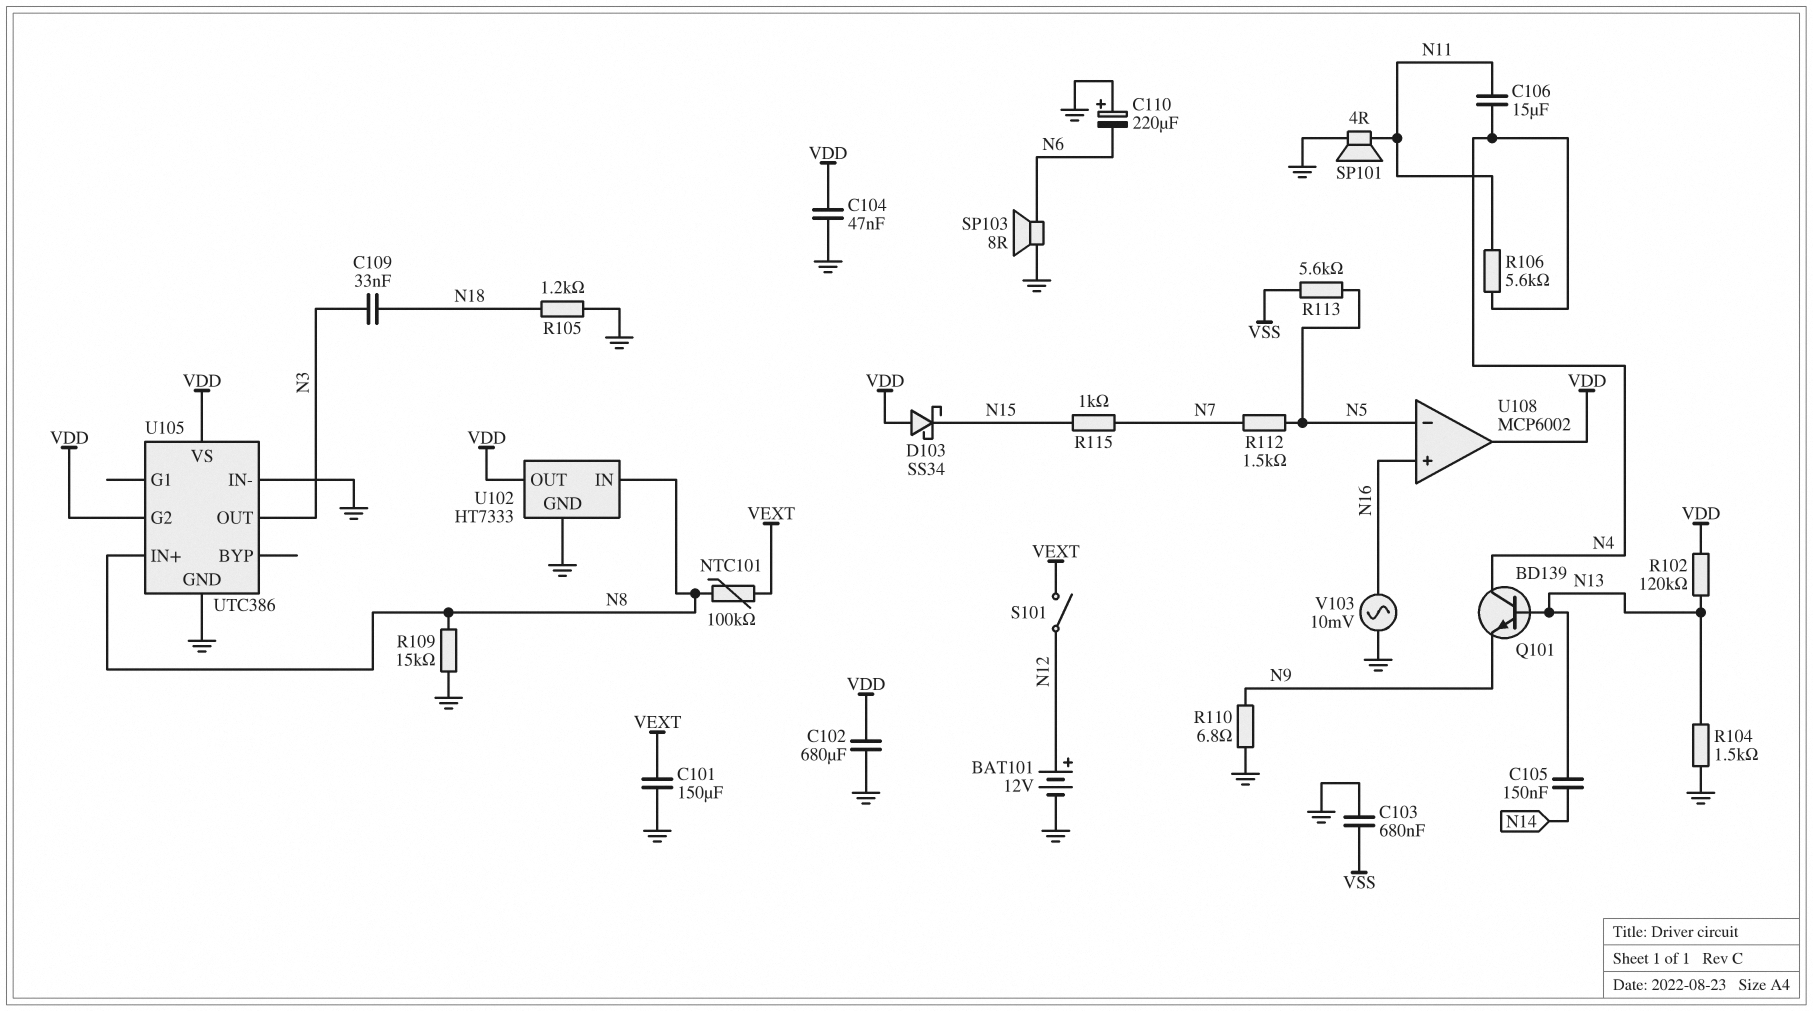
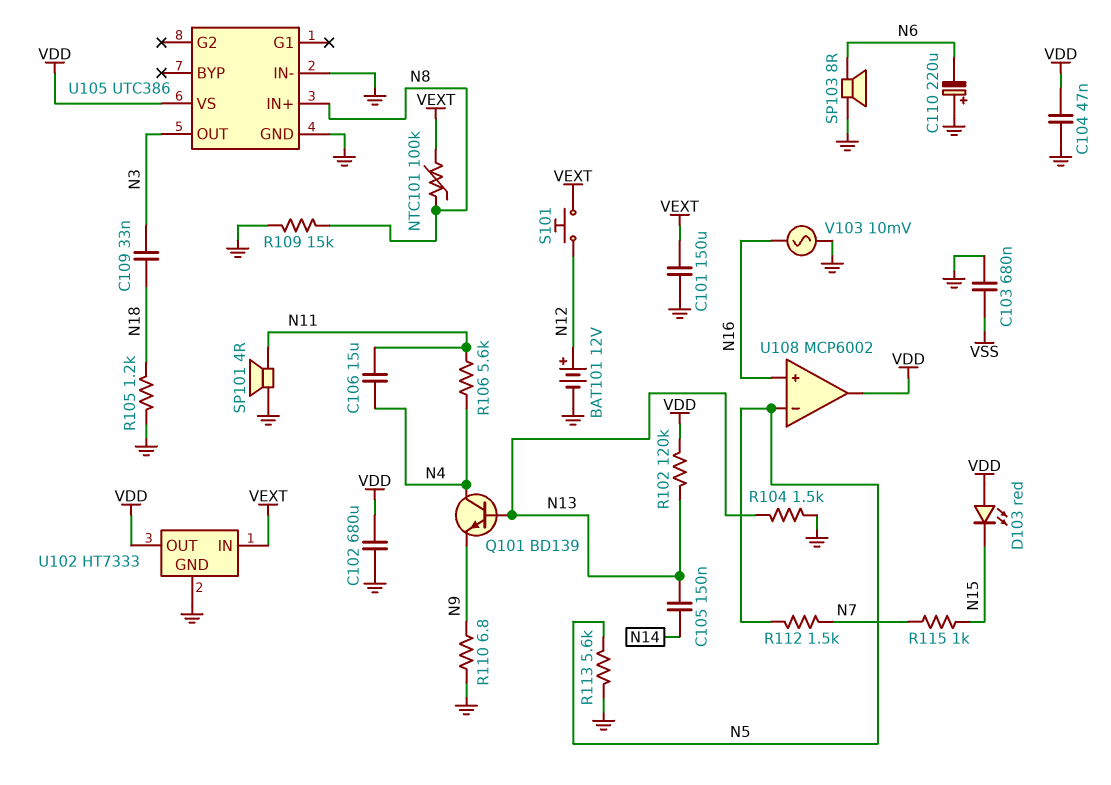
D103: schottky SS34 (A VDD, K N15) -> LED red (A VDD, K N15)
R113: 5.6k (N5, VSS) -> 5.6k (GND, N5)
S101: switch (N12, VEXT) -> button (N12, VEXT)
U102 pin IN: N8 -> VEXT
U105 pin G2: VDD -> none

